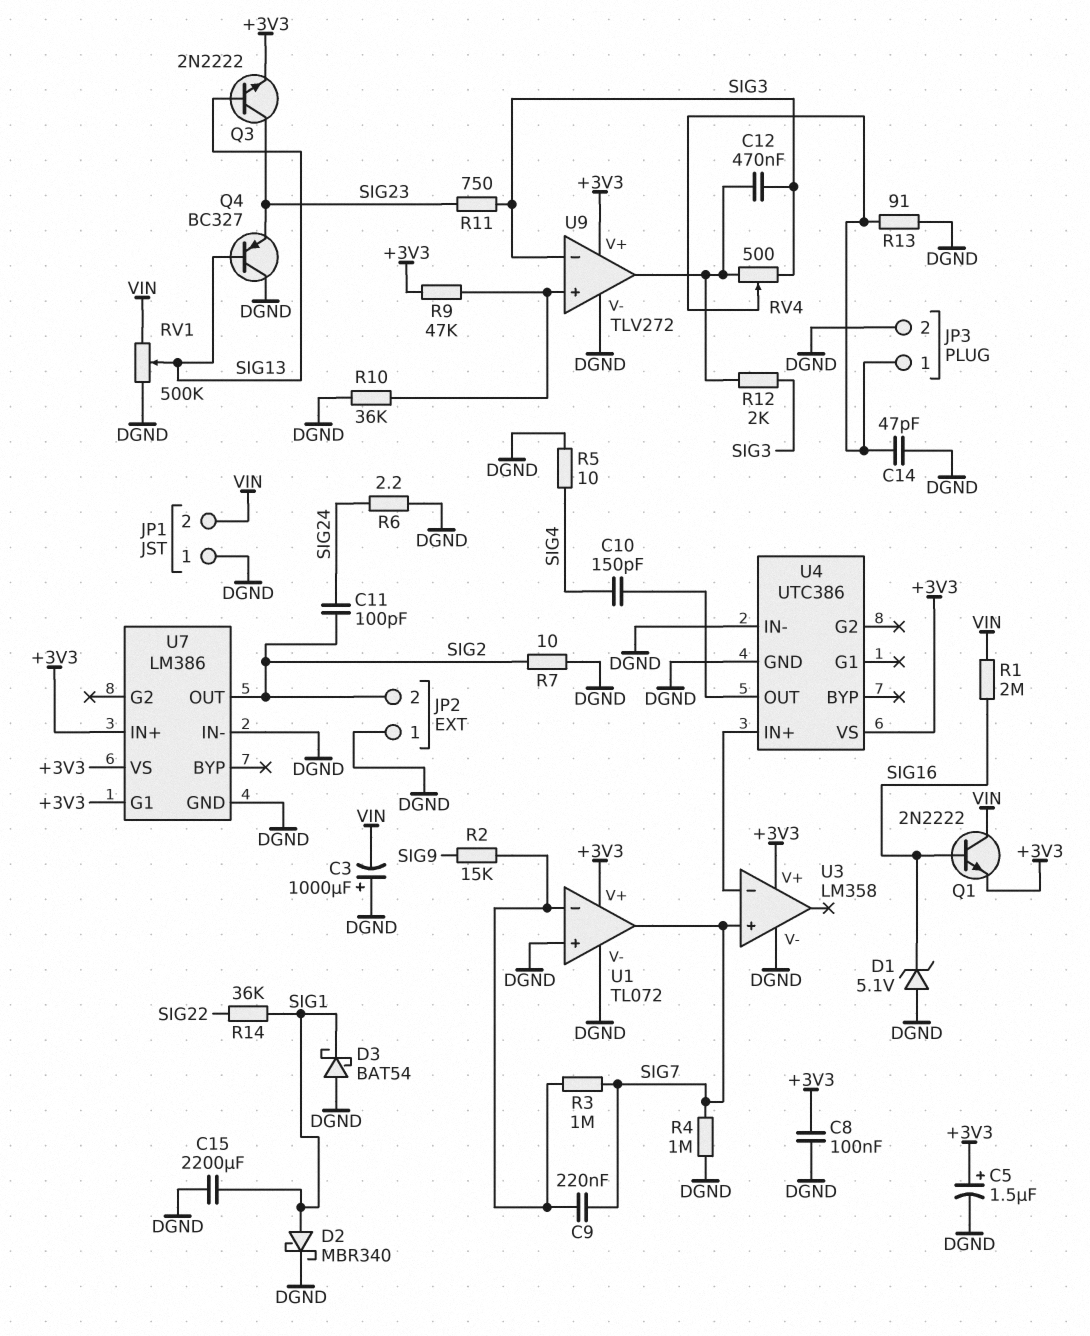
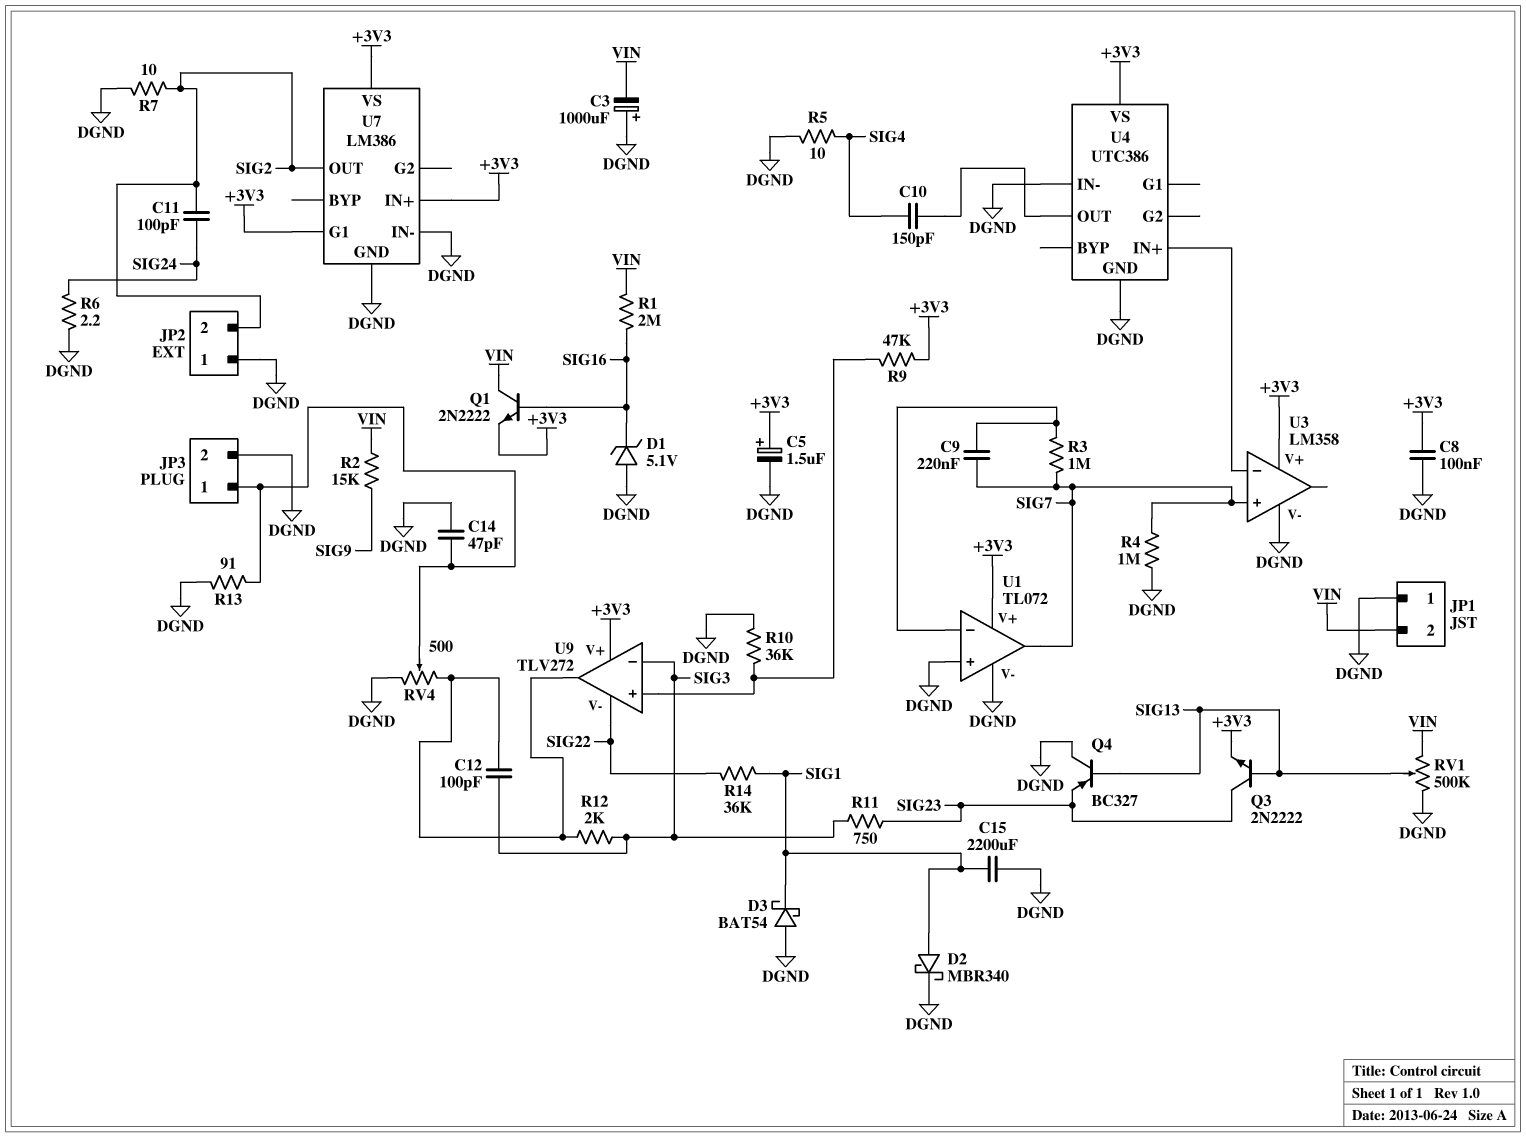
C12: 470nF (SIG3, U9/out) -> 100pF (SIG3, U9/out)
R2: 15k (SIG9, U1/in-) -> 15k (SIG9, VIN)
RV4: 500 (SIG3, U9/out, wiper JP3/1) -> 500 (DGND, U9/out, wiper JP3/1)
U9 pin V-: DGND -> SIG22

